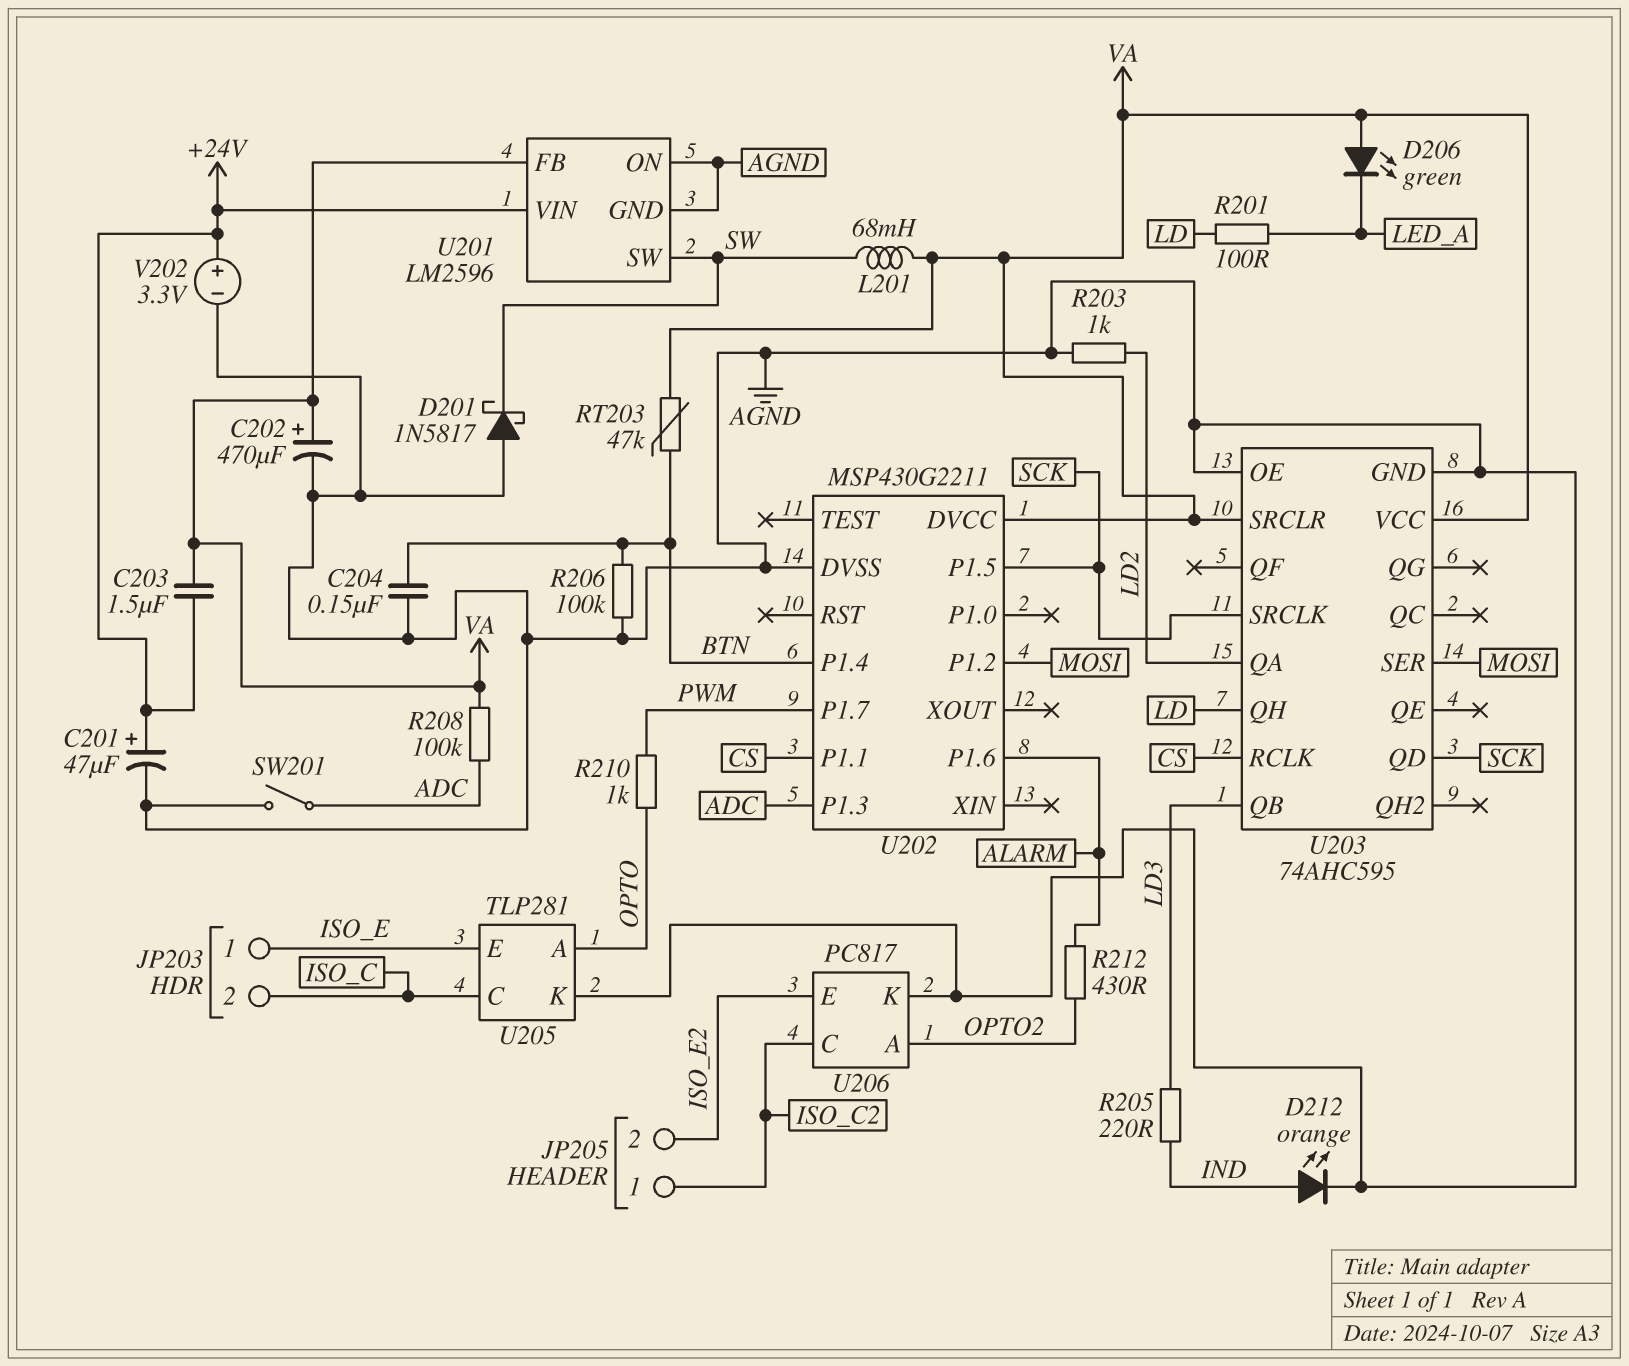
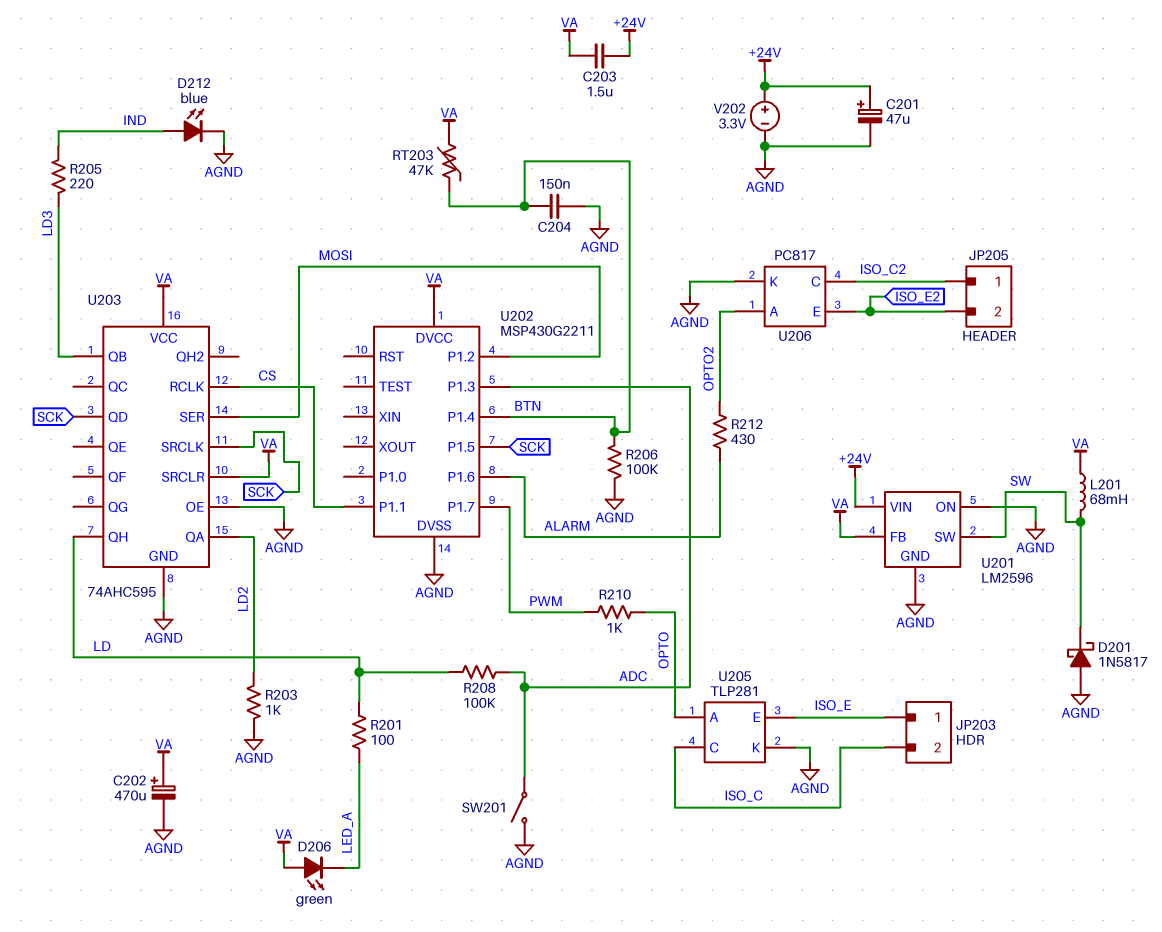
D212: LED orange (A IND, K AGND) -> LED blue (A IND, K AGND)
R208: 100k (ADC, VA) -> 100k (ADC, LD)

